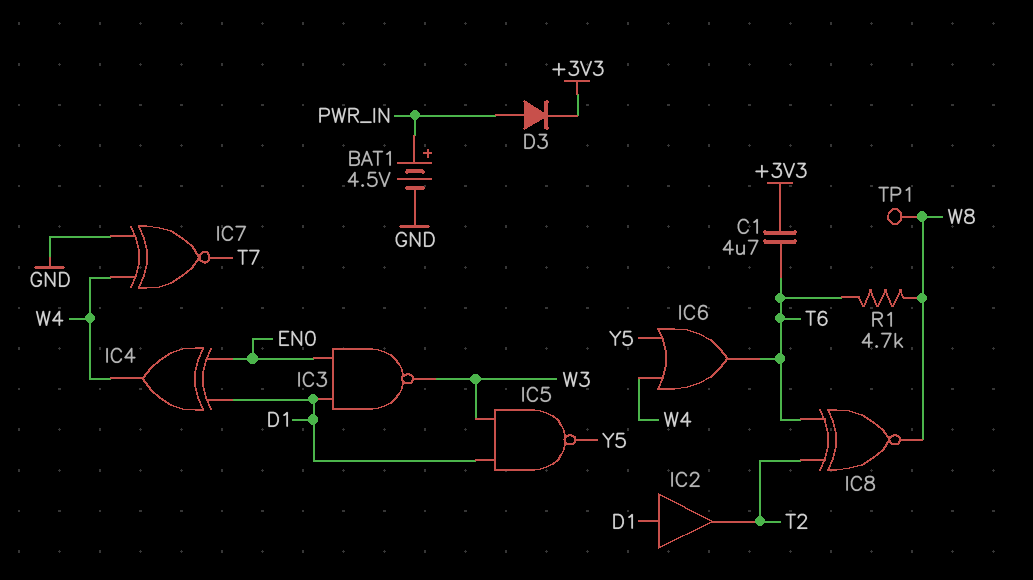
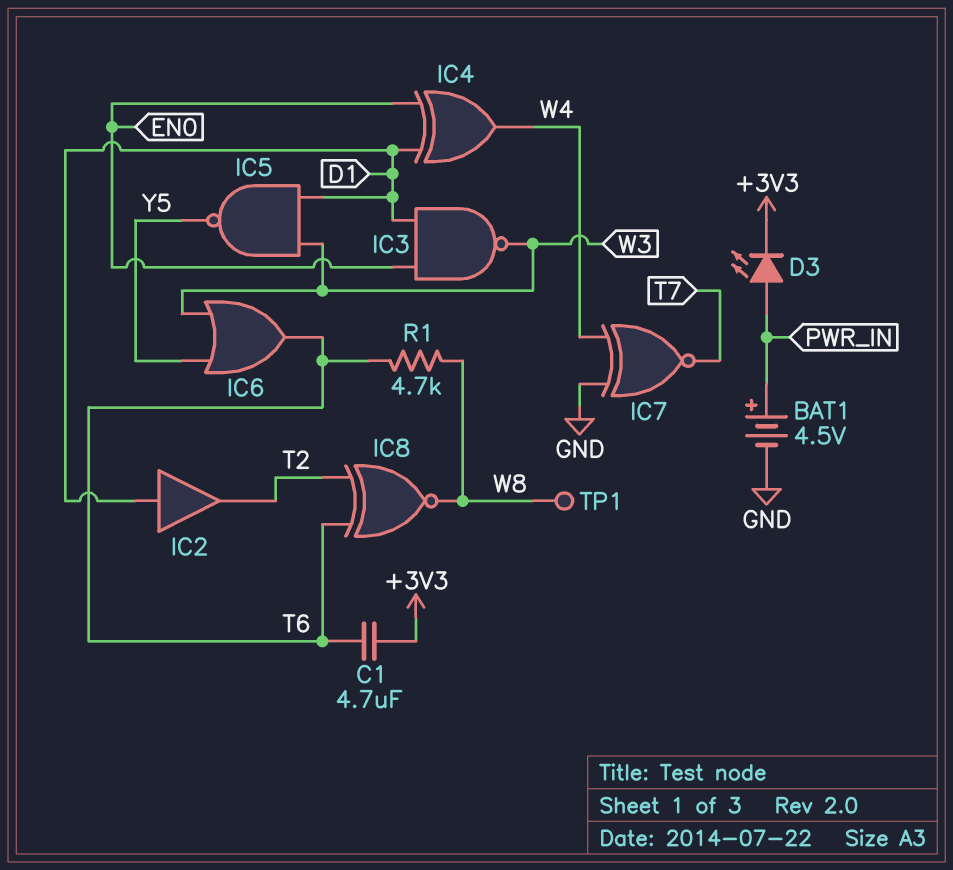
D3: diode (A PWR_IN, K +3V3) -> LED (A PWR_IN, K +3V3)
IC6: OR (in W4, in Y5, out T6) -> OR (in W3, in Y5, out T6)

